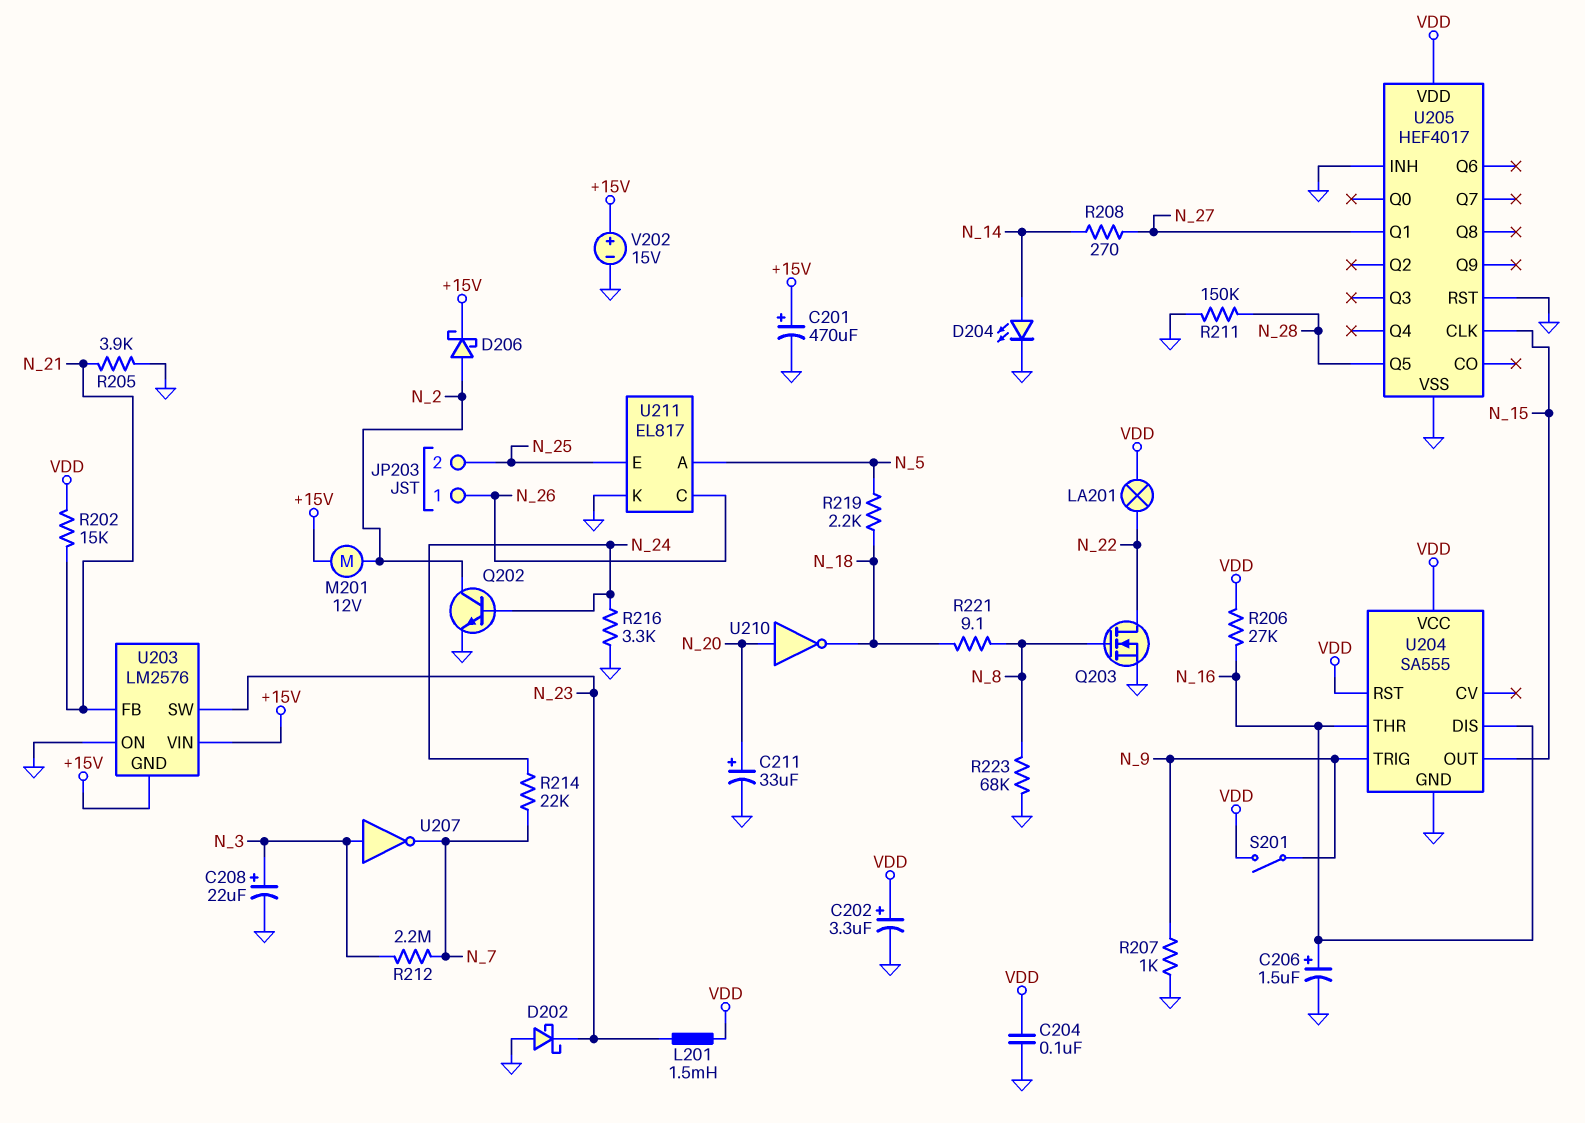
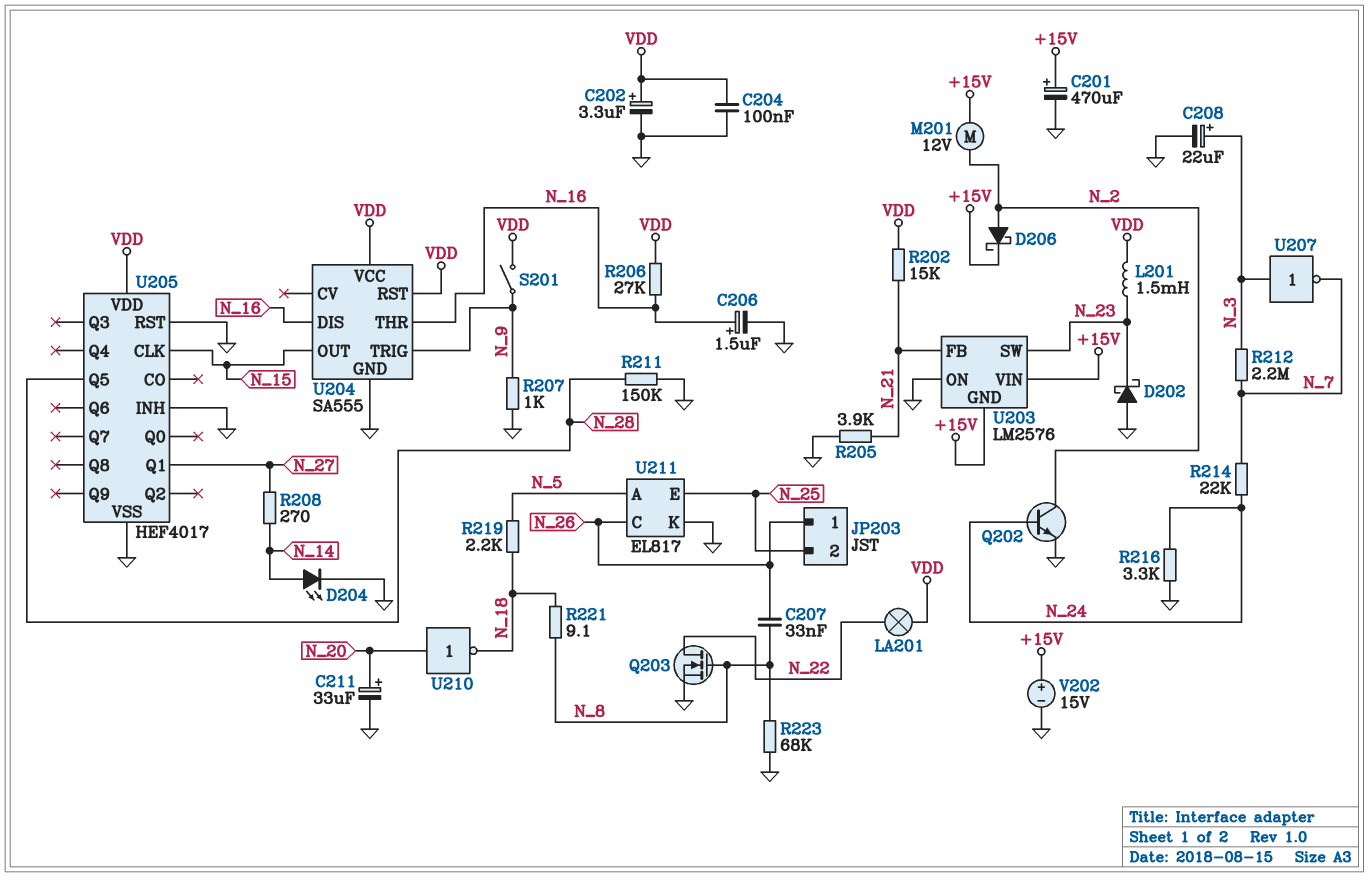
C207: none -> 33nF (N_8, N_26)

